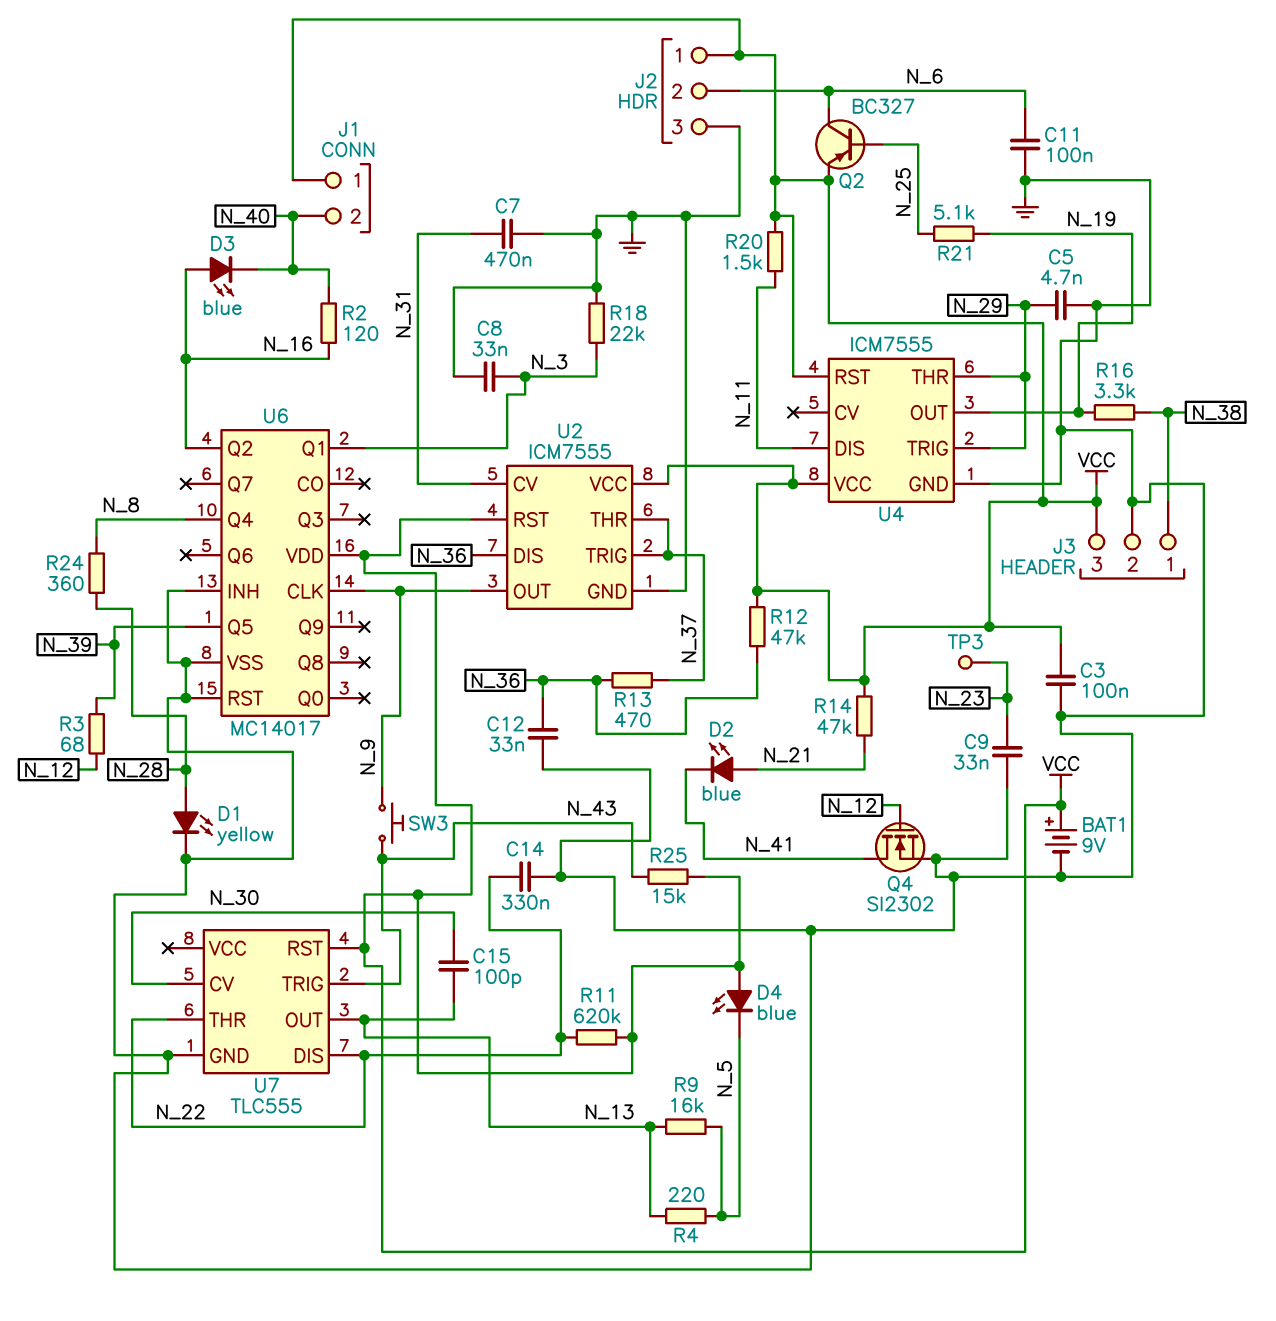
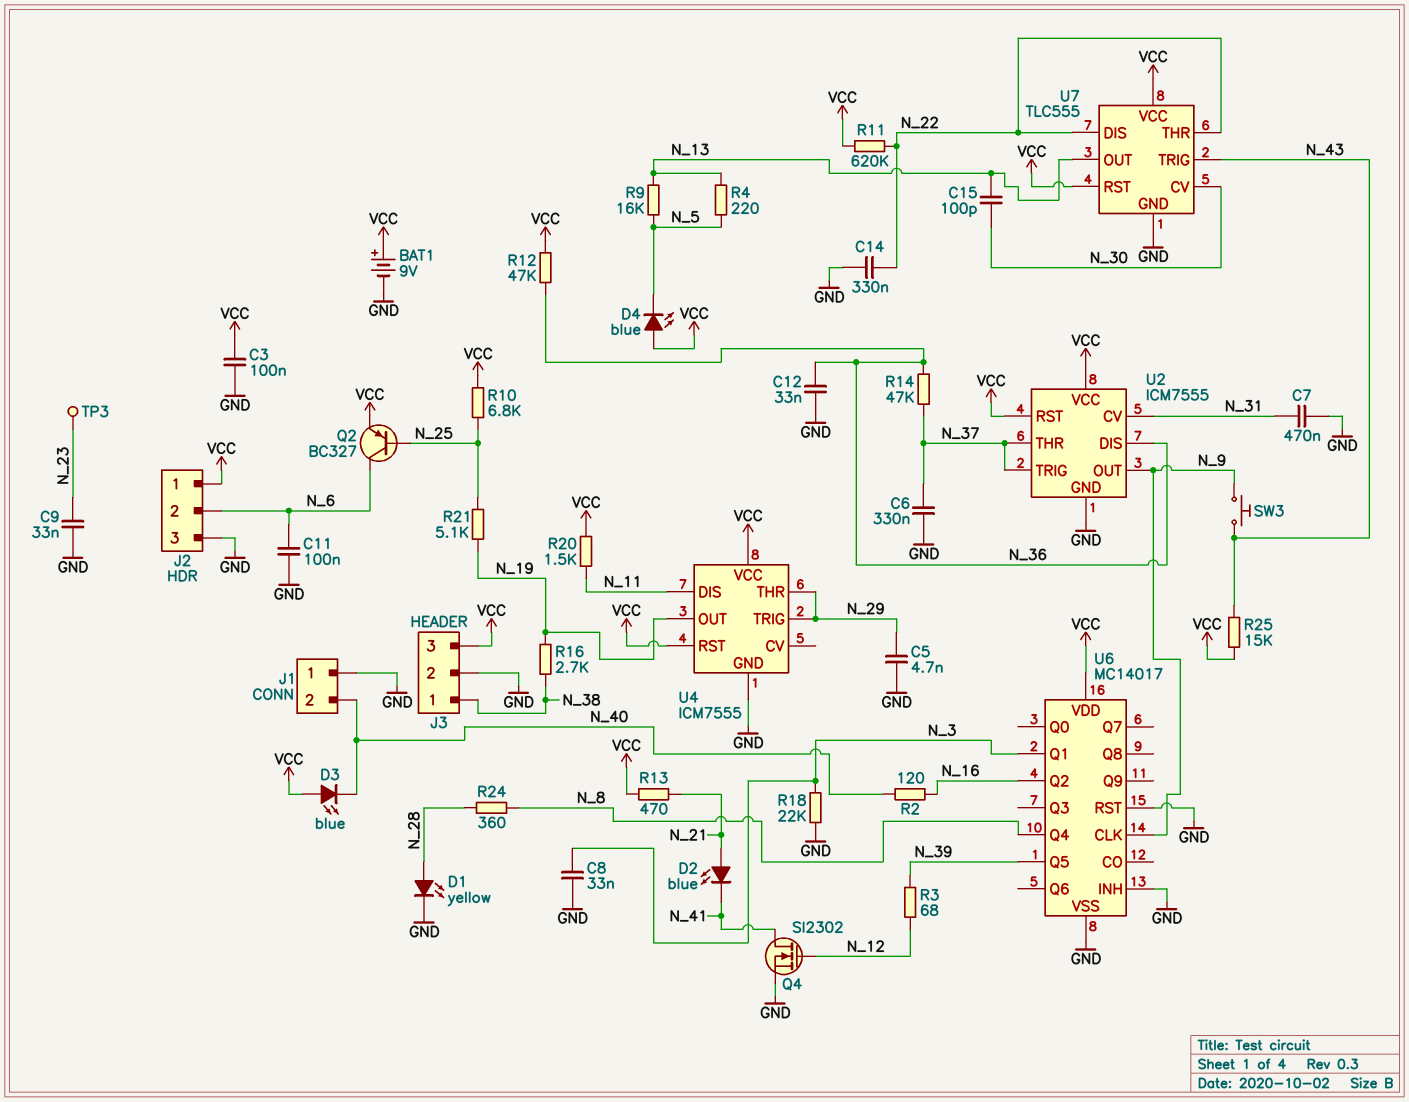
C6: none -> 330nF (GND, N_37)
D3: LED blue (A N_16, K N_40) -> LED blue (A VCC, K N_40)
J1 pin 1: VCC -> GND
R10: none -> 6.8k (N_25, VCC)
R13: 470 (N_36, N_37) -> 470 (N_21, VCC)
R14: 47k (N_21, VCC) -> 47k (N_36, N_37)
R16: 3.3k (N_19, N_38) -> 2.7k (N_19, N_38)
U7 pin VCC: none -> VCC

